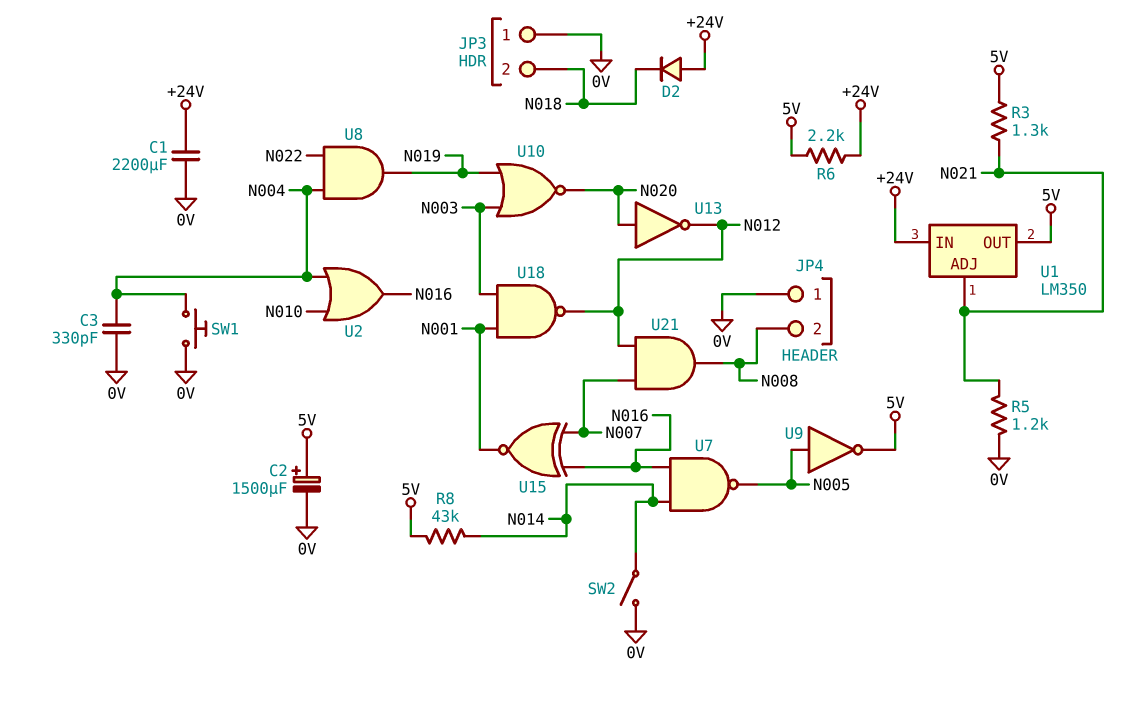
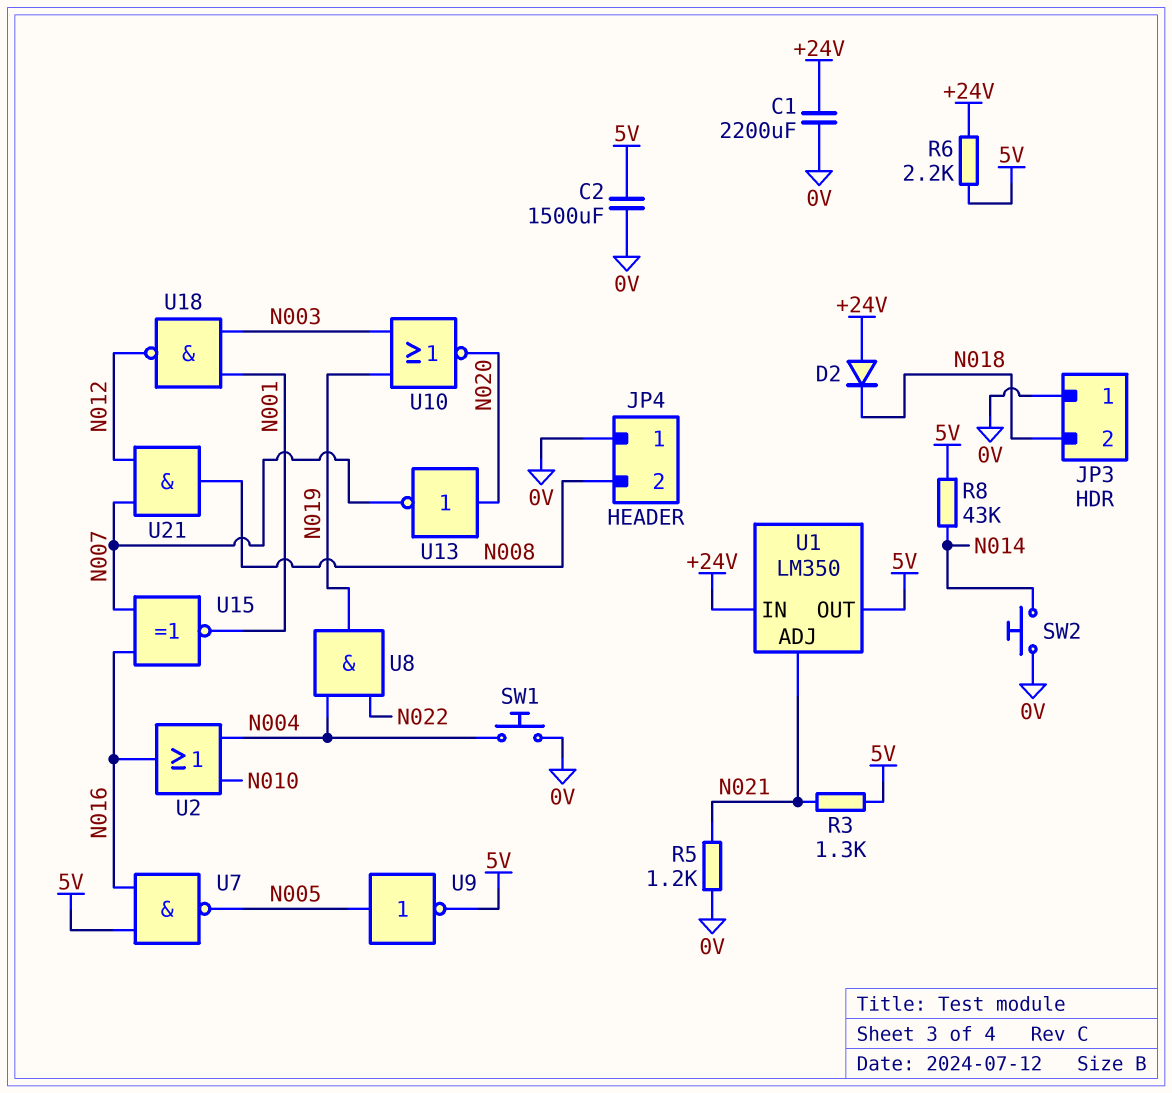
C2: 1500uF (plus 5V, minus 0V) -> 1500uF (0V, 5V)
C3: 330pF (0V, N004) -> none
SW2: switch (0V, N014) -> button (0V, N014)
U7: NAND (in N014, in N016, out N005) -> NAND (in 5V, in N016, out N005)
U13: NOT (in N020, out N012) -> NOT (in N020, out N007)

